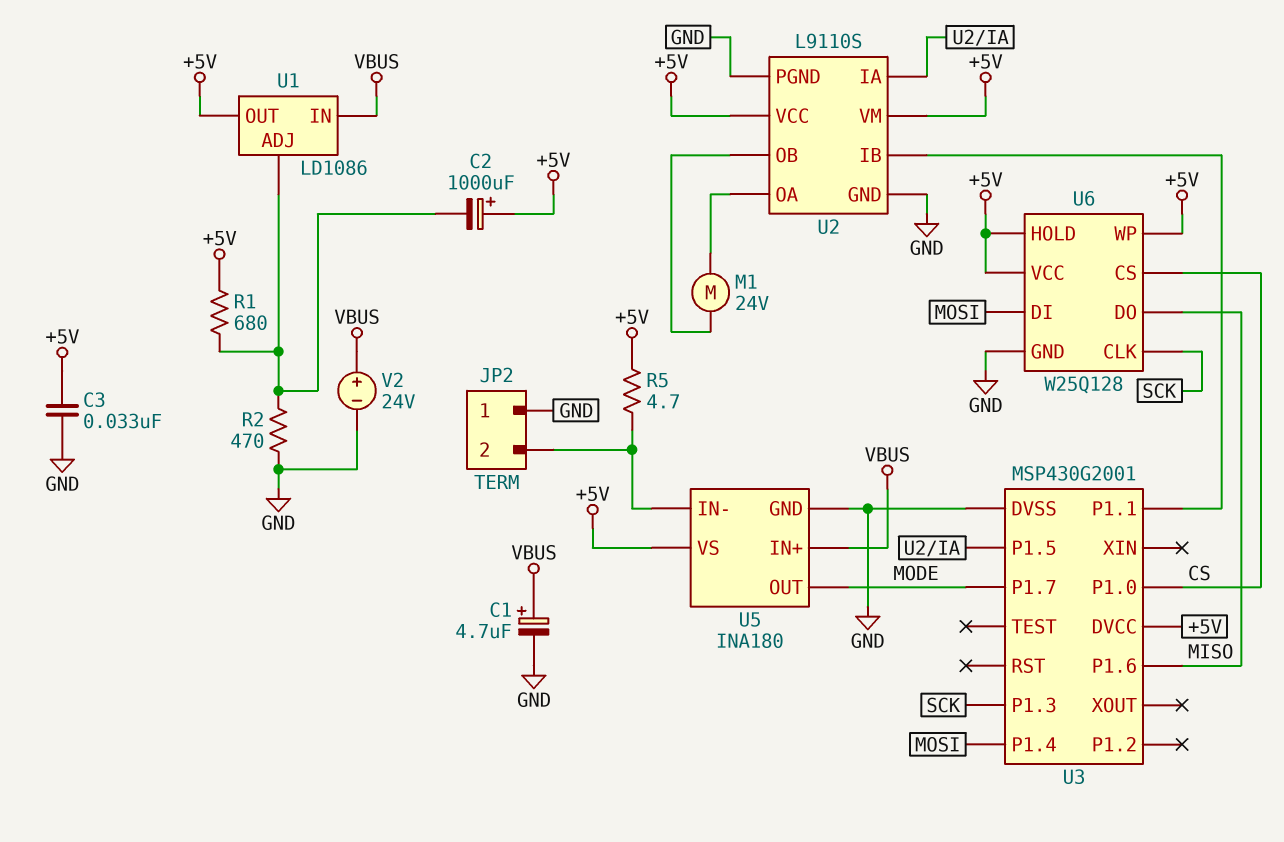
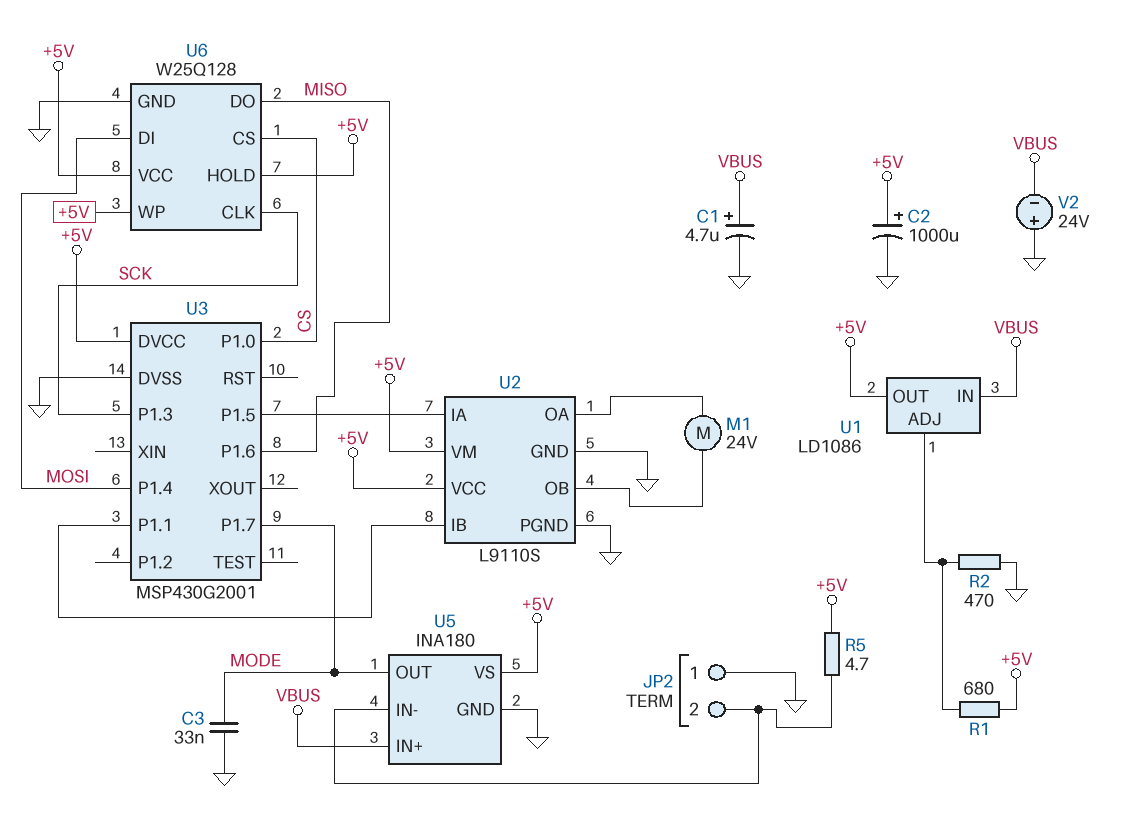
C2: 1000uF (plus +5V, minus U1/ADJ) -> 1000uF (plus +5V, minus GND)
C3: 33nF (+5V, GND) -> 33nF (GND, MODE)
V2: 24V (plus VBUS, minus GND) -> 24V (plus GND, minus VBUS)

